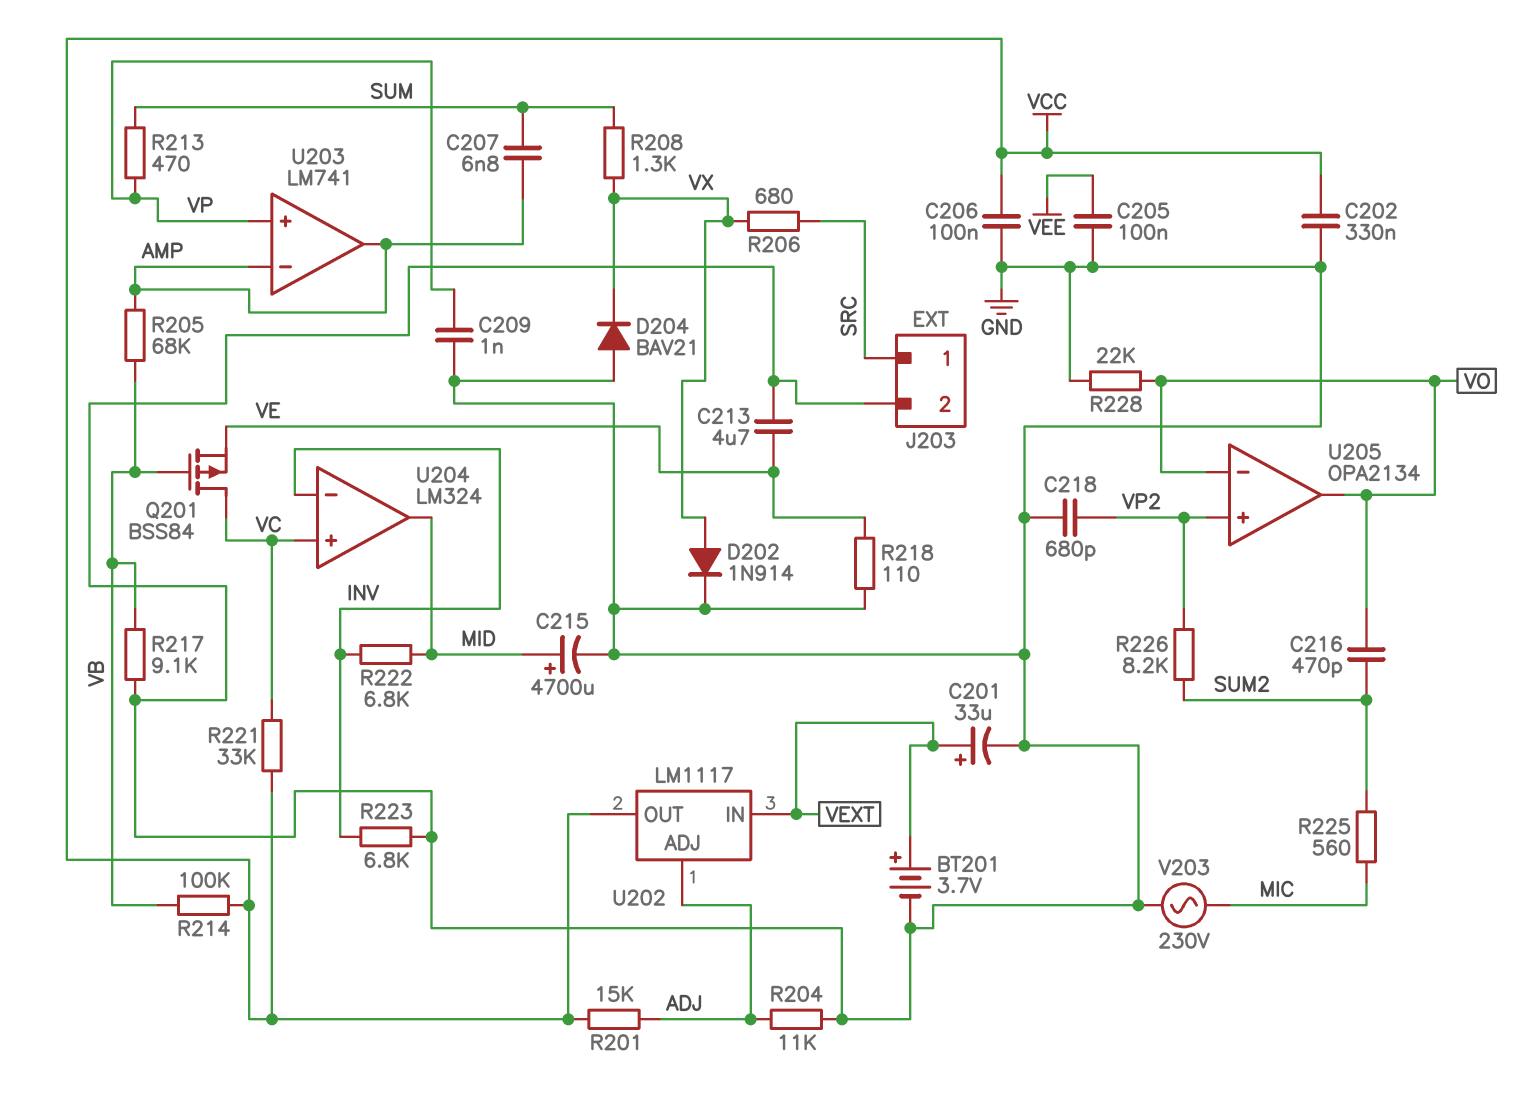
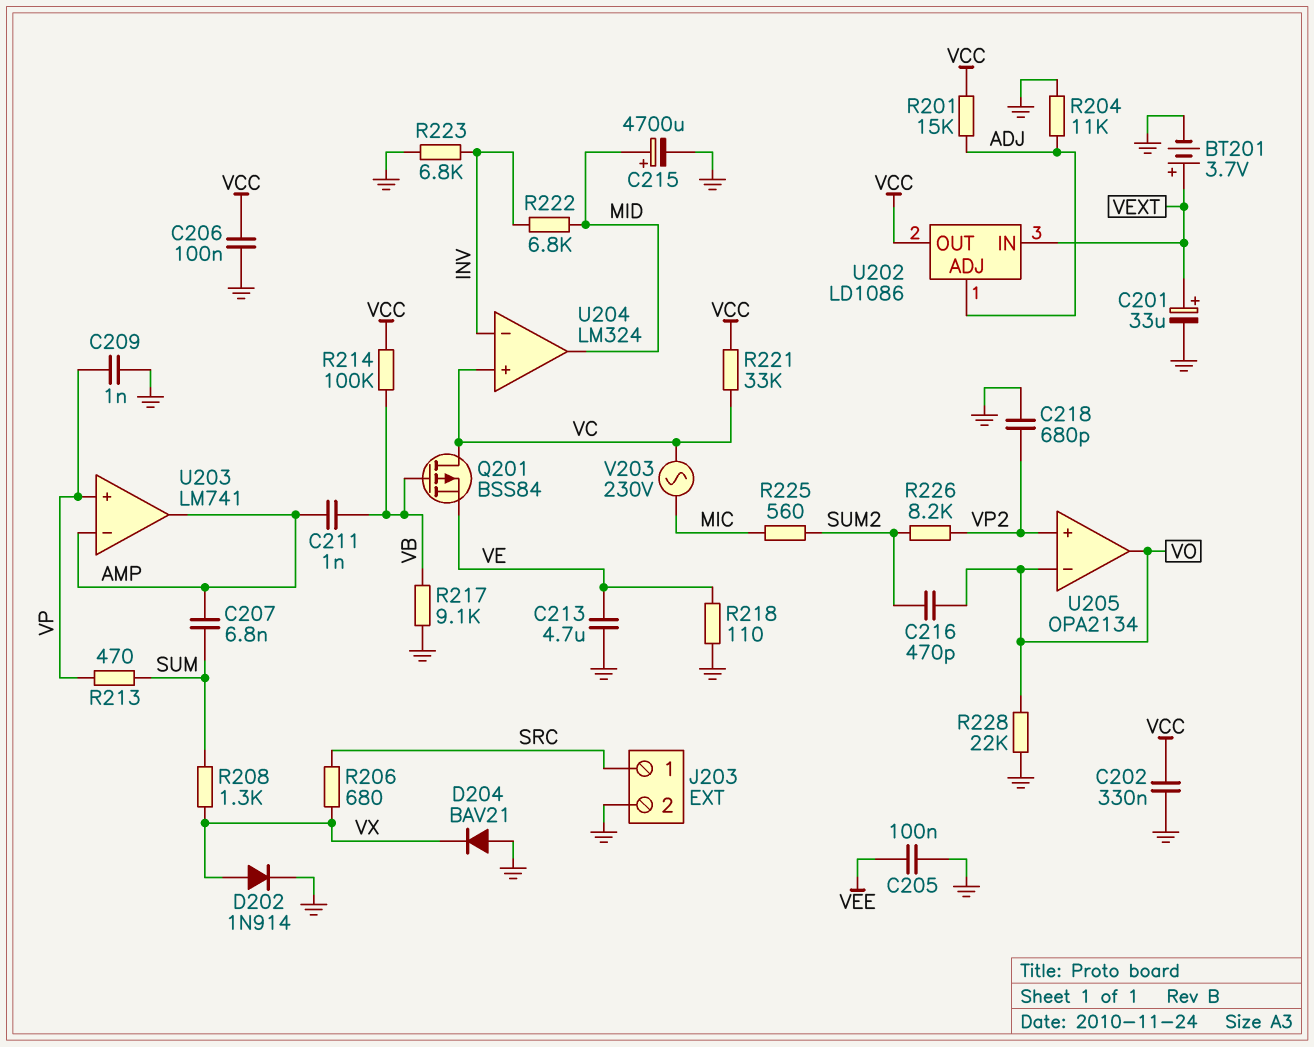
C211: none -> 1nF (AMP, VB)
R205: 68k (AMP, VB) -> none
U202: LM1117 -> LD1086
V203: AC 230V (GND, MIC) -> AC 230V (MIC, VC)

